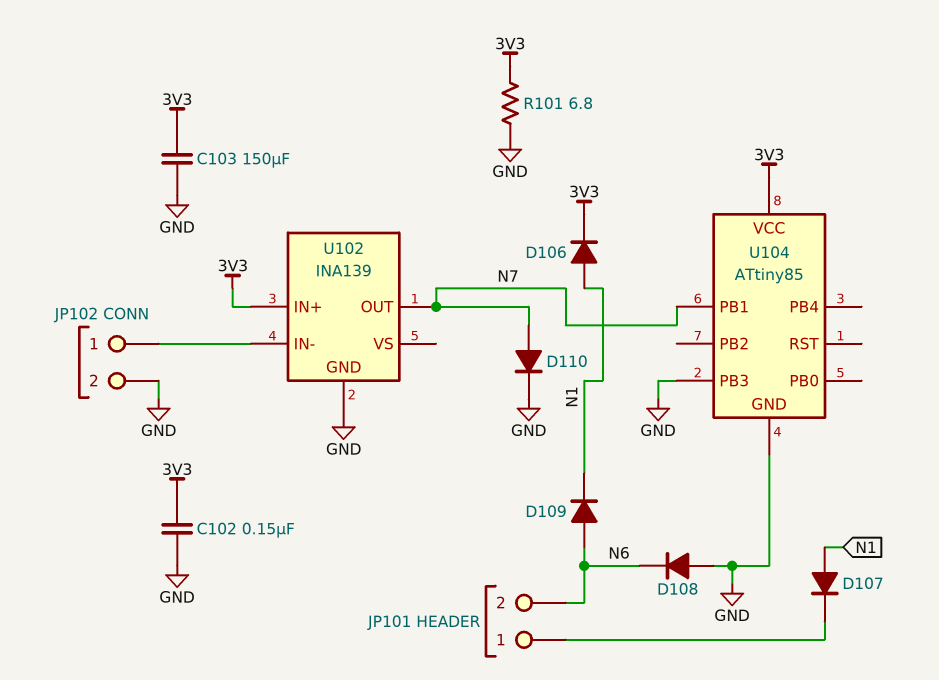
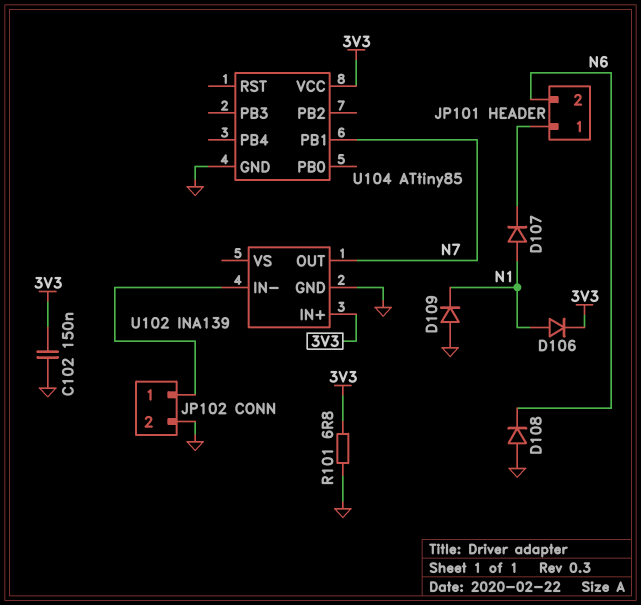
C103: 150uF (3V3, GND) -> none
D109: diode (A N6, K N1) -> diode (A GND, K N1)
D110: diode (A N7, K GND) -> none
U104 pin PB3: GND -> none

